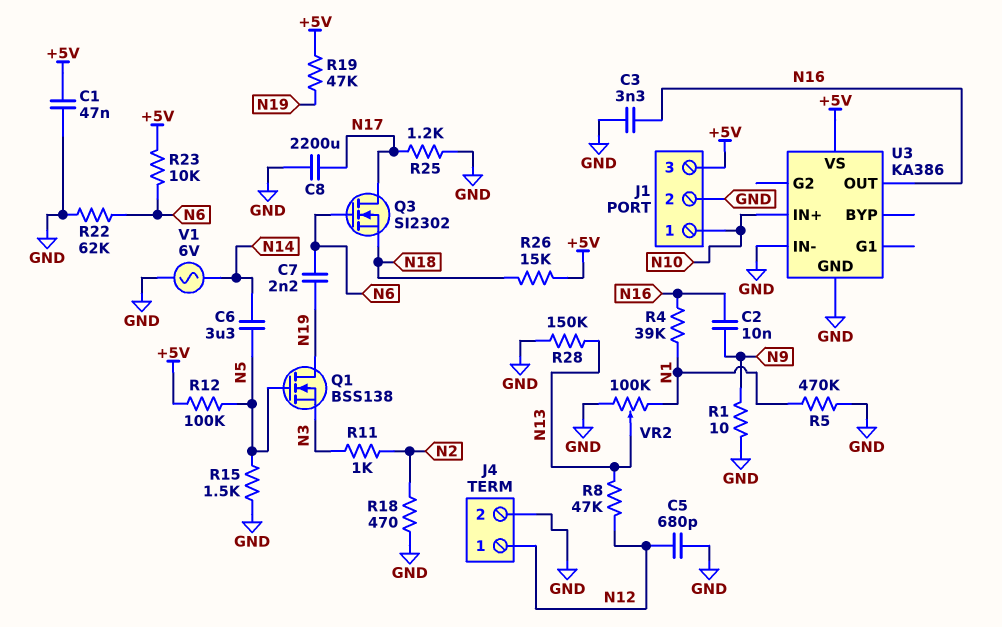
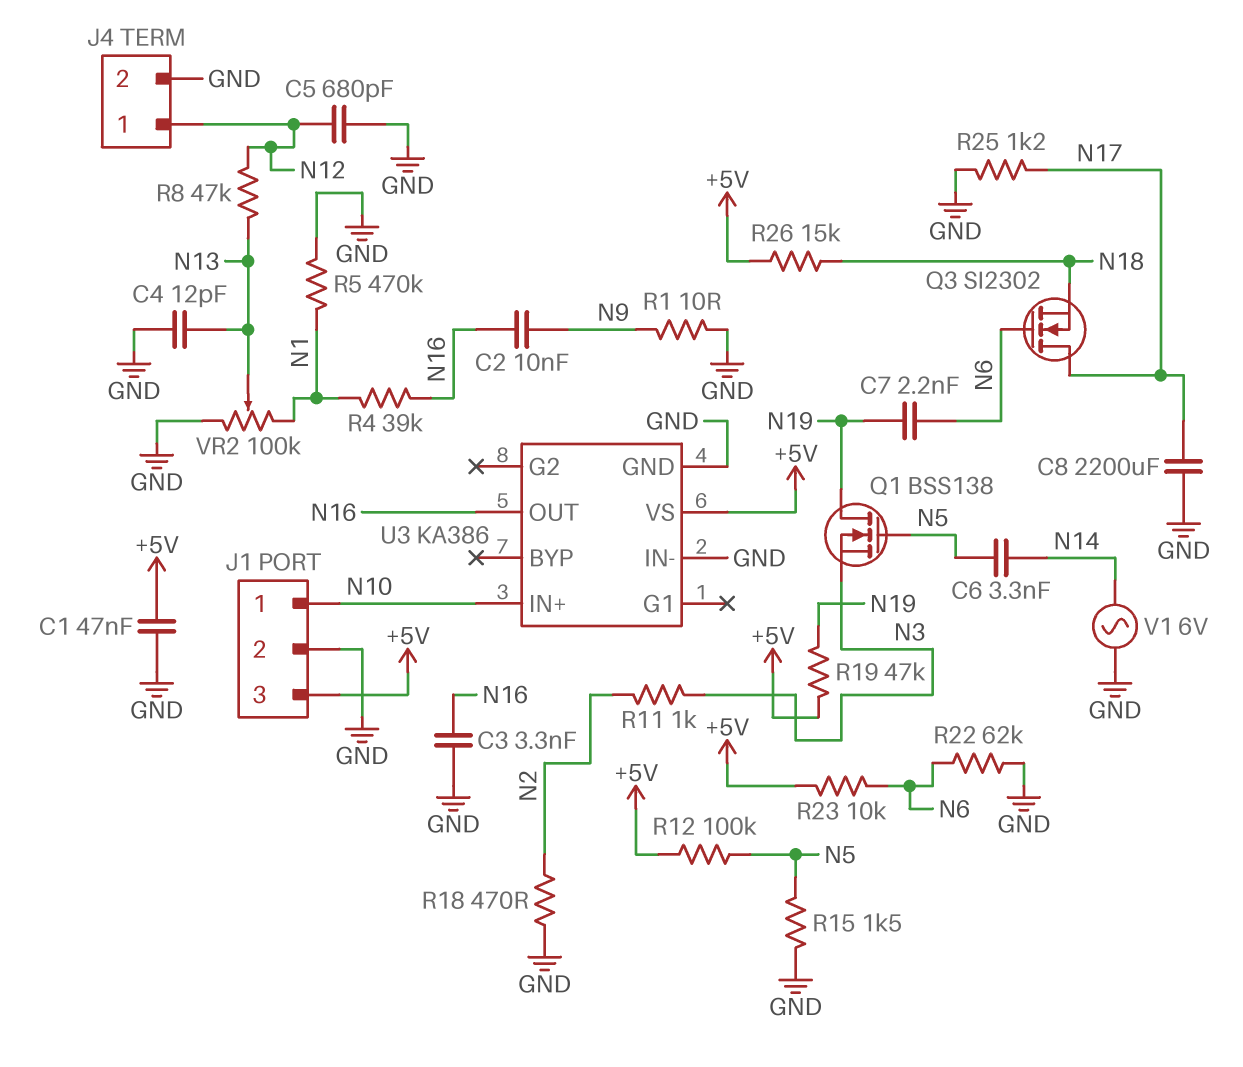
C4: none -> 12pF (GND, N13)
C6: 3.3uF (N5, N14) -> 3.3nF (N5, N14)
R28: 150k (GND, N13) -> none

